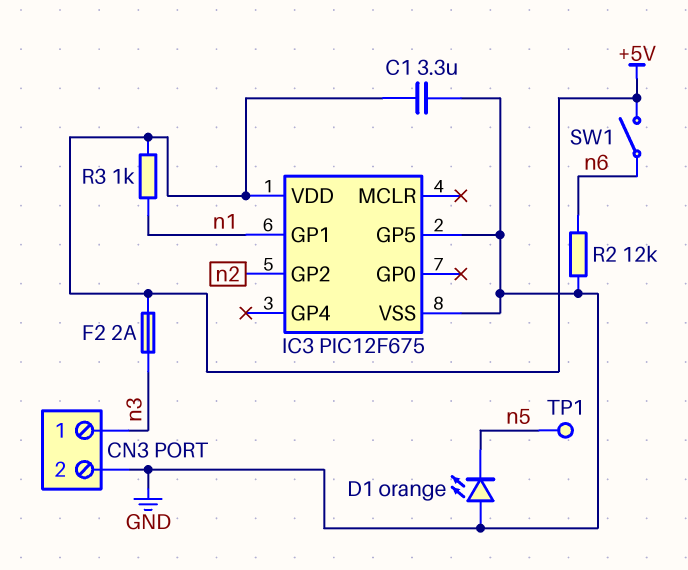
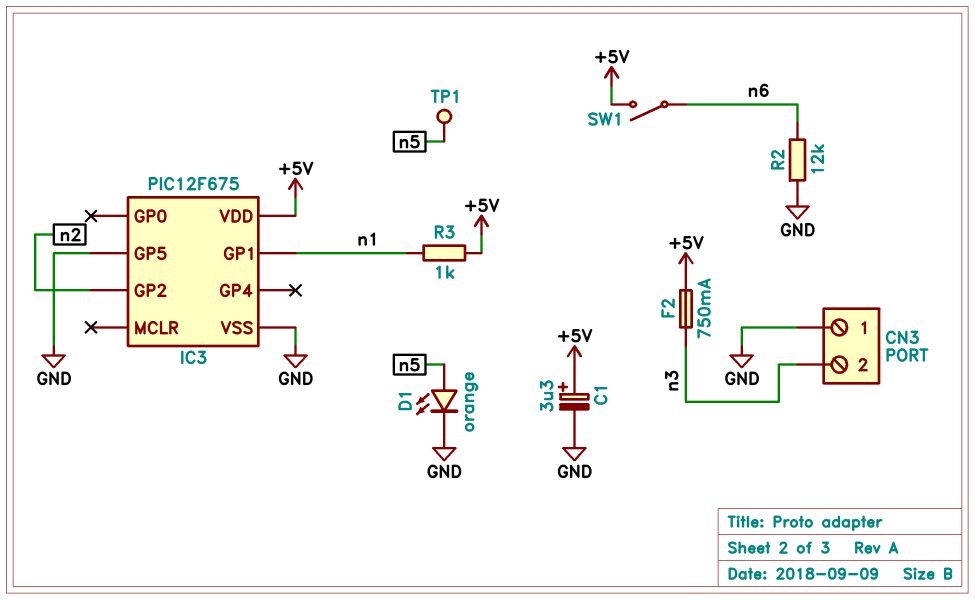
C1: 3.3uF (+5V, GND) -> 3.3uF (plus +5V, minus GND)
CN3 pin 1: n3 -> GND
CN3 pin 2: GND -> n3
D1: LED orange (A GND, K n5) -> LED orange (A n5, K GND)
F2: 2A (+5V, n3) -> 750mA (+5V, n3)

